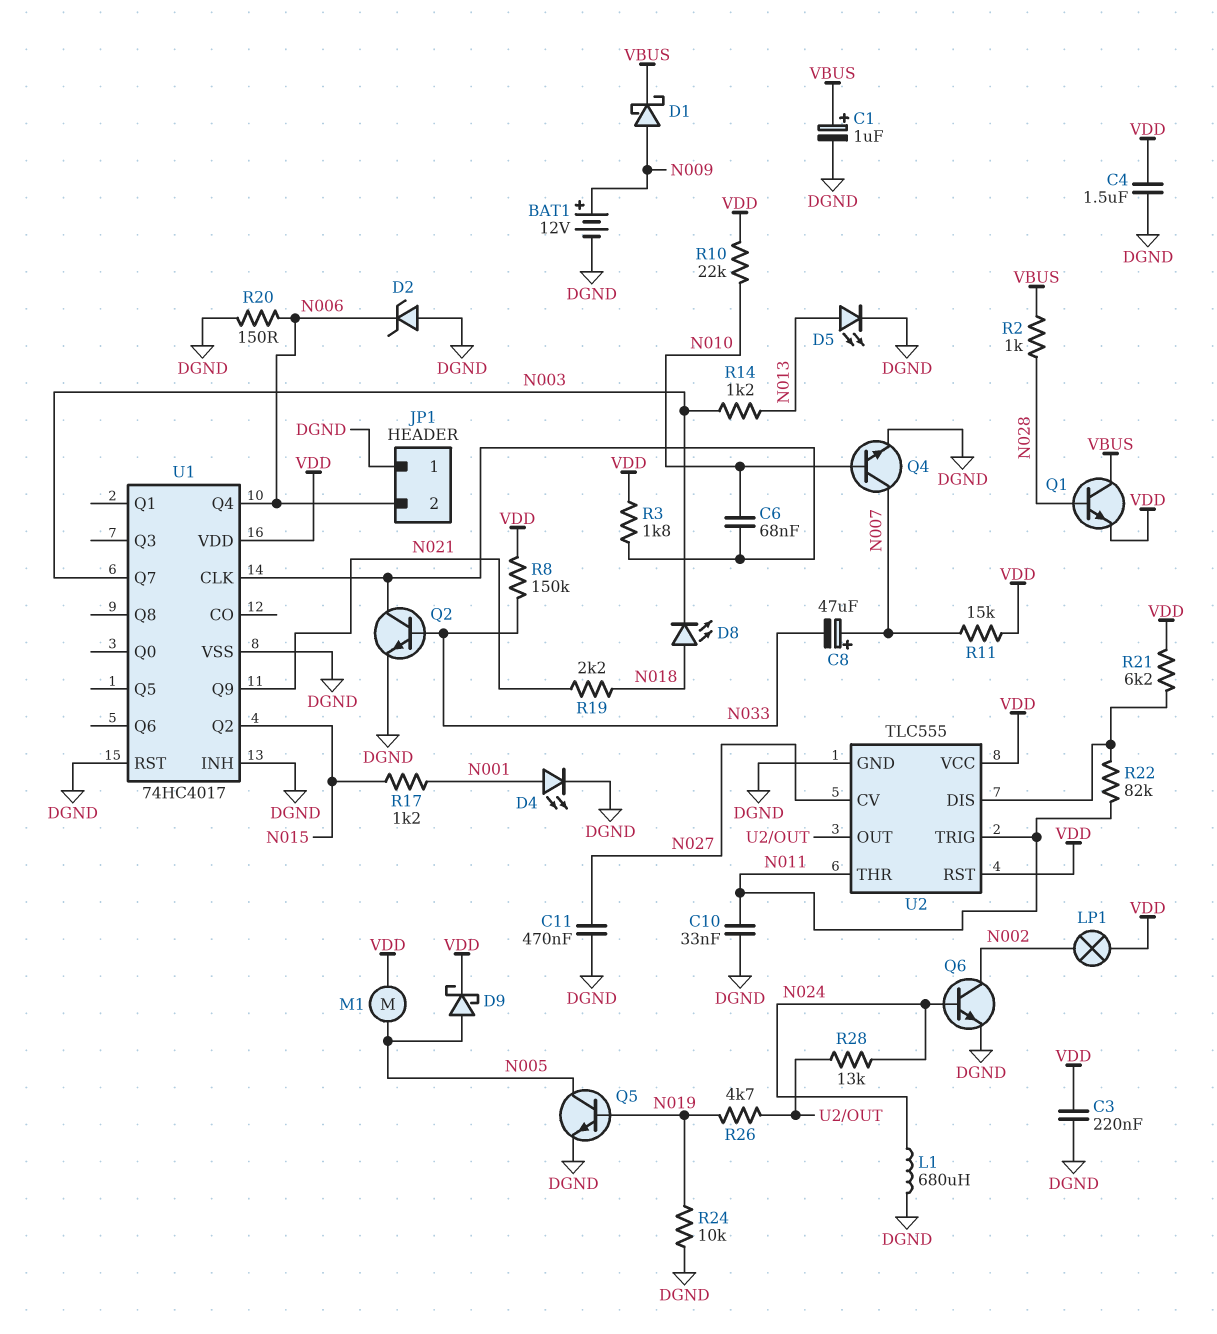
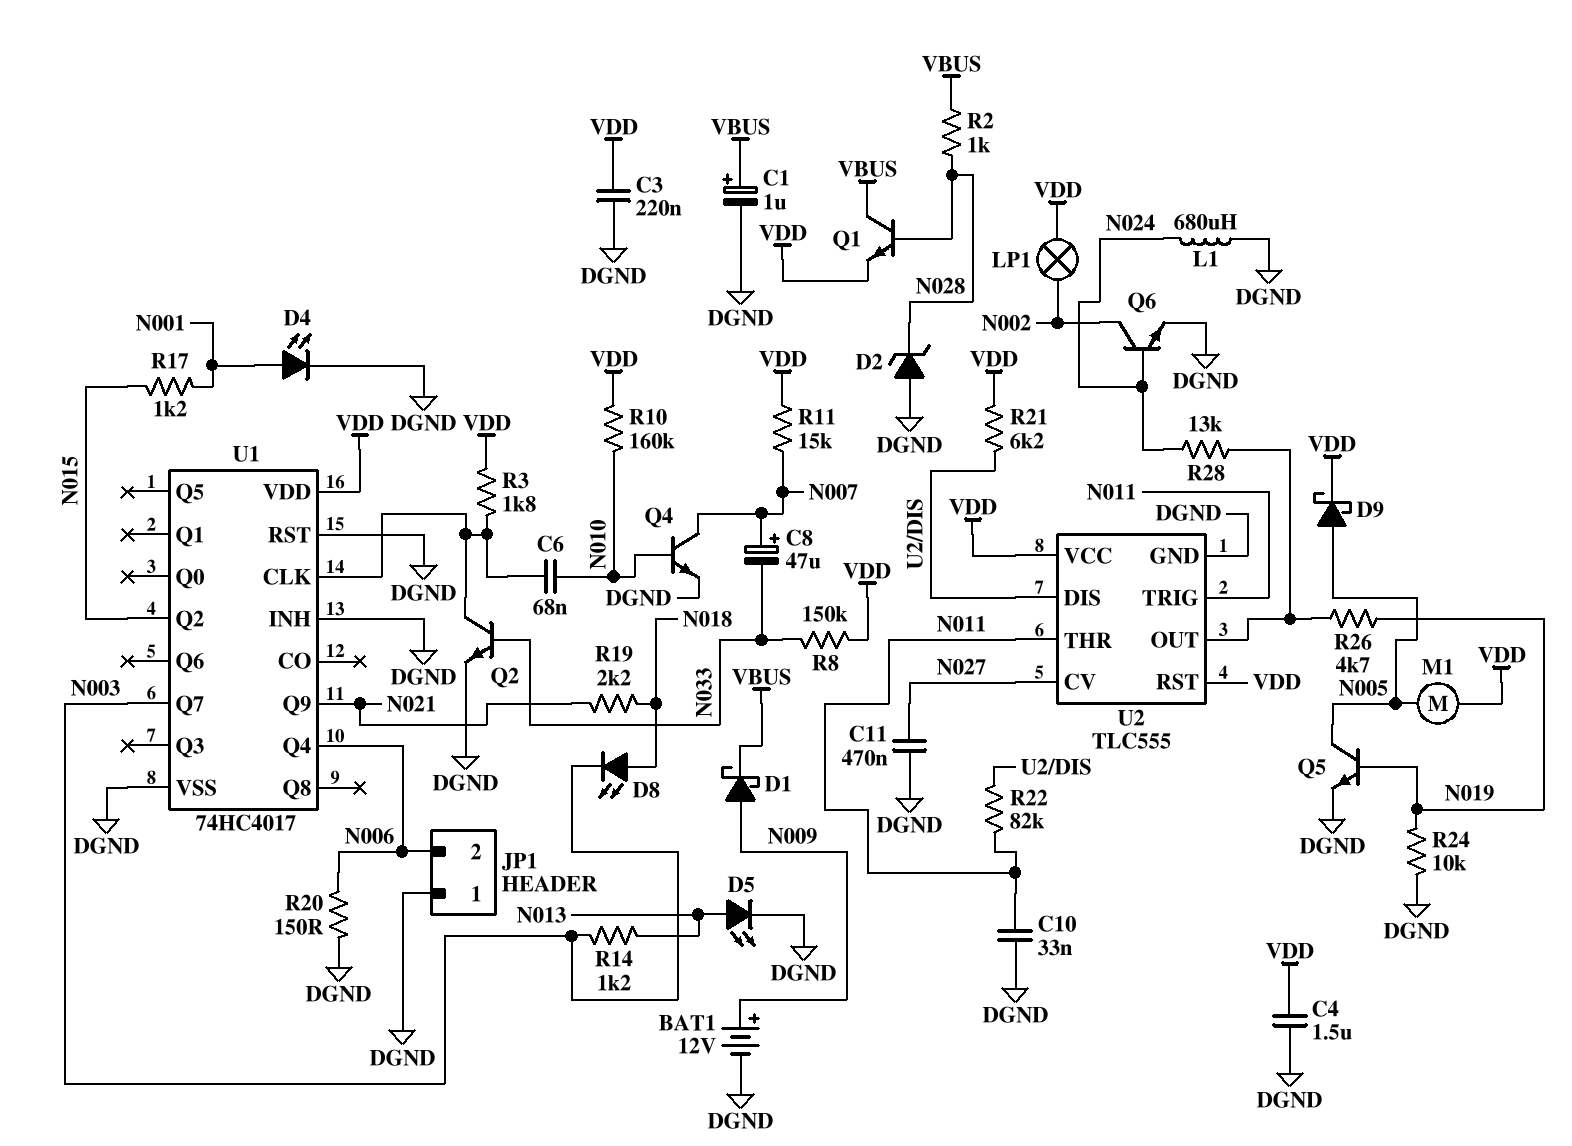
D2: zener (A DGND, K N006) -> zener (A DGND, K N028)
R10: 22k (N010, VDD) -> 160k (N010, VDD)

